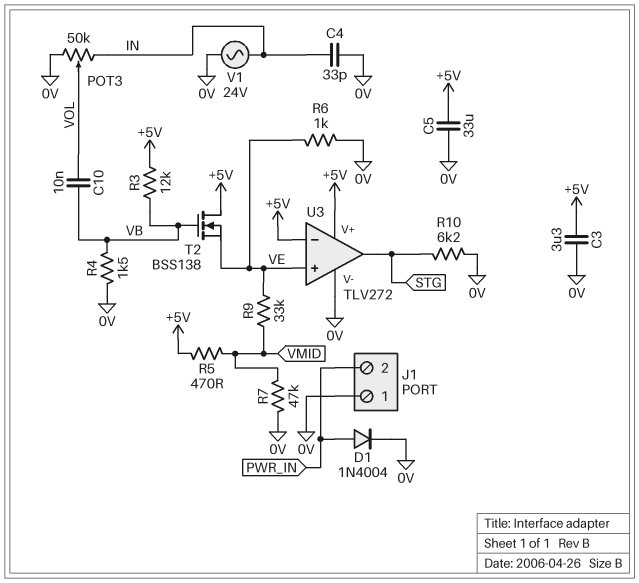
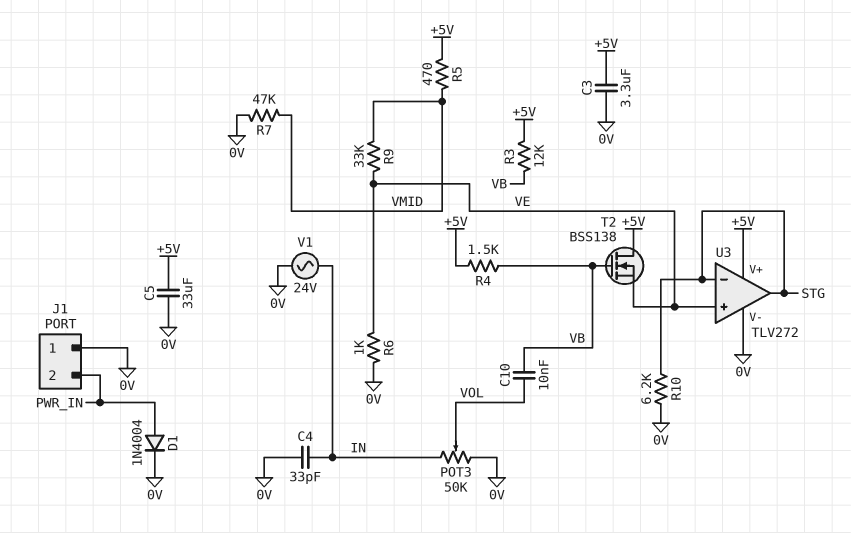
R4: 1.5k (0V, VB) -> 1.5k (+5V, VB)
U3 pin in-: +5V -> STG

